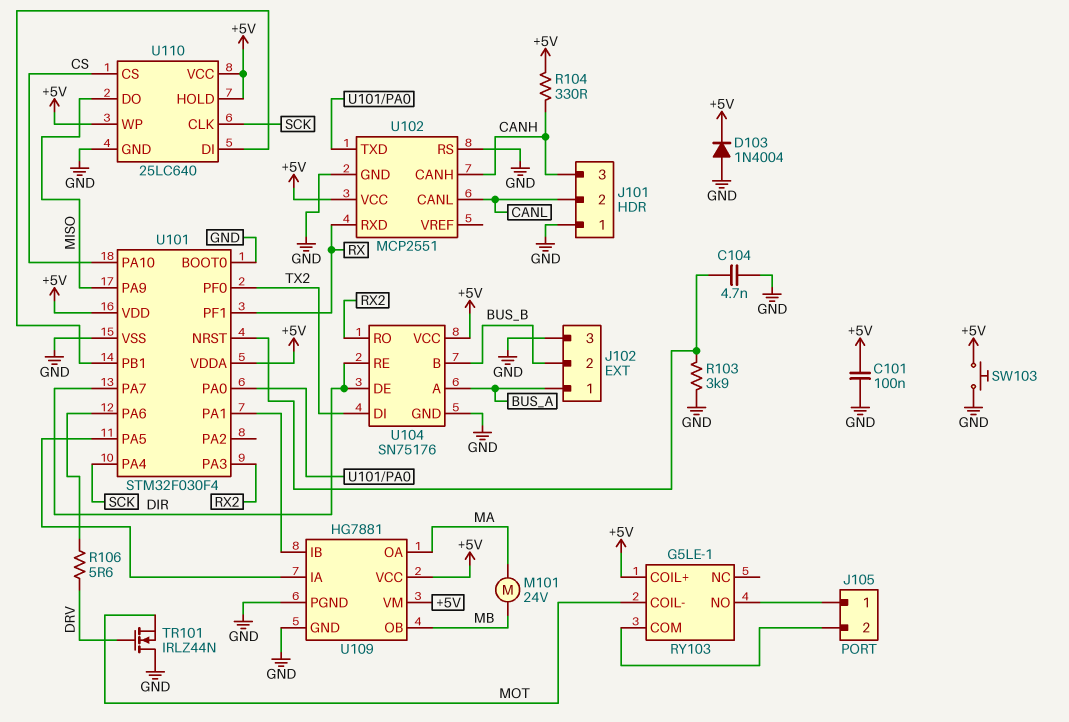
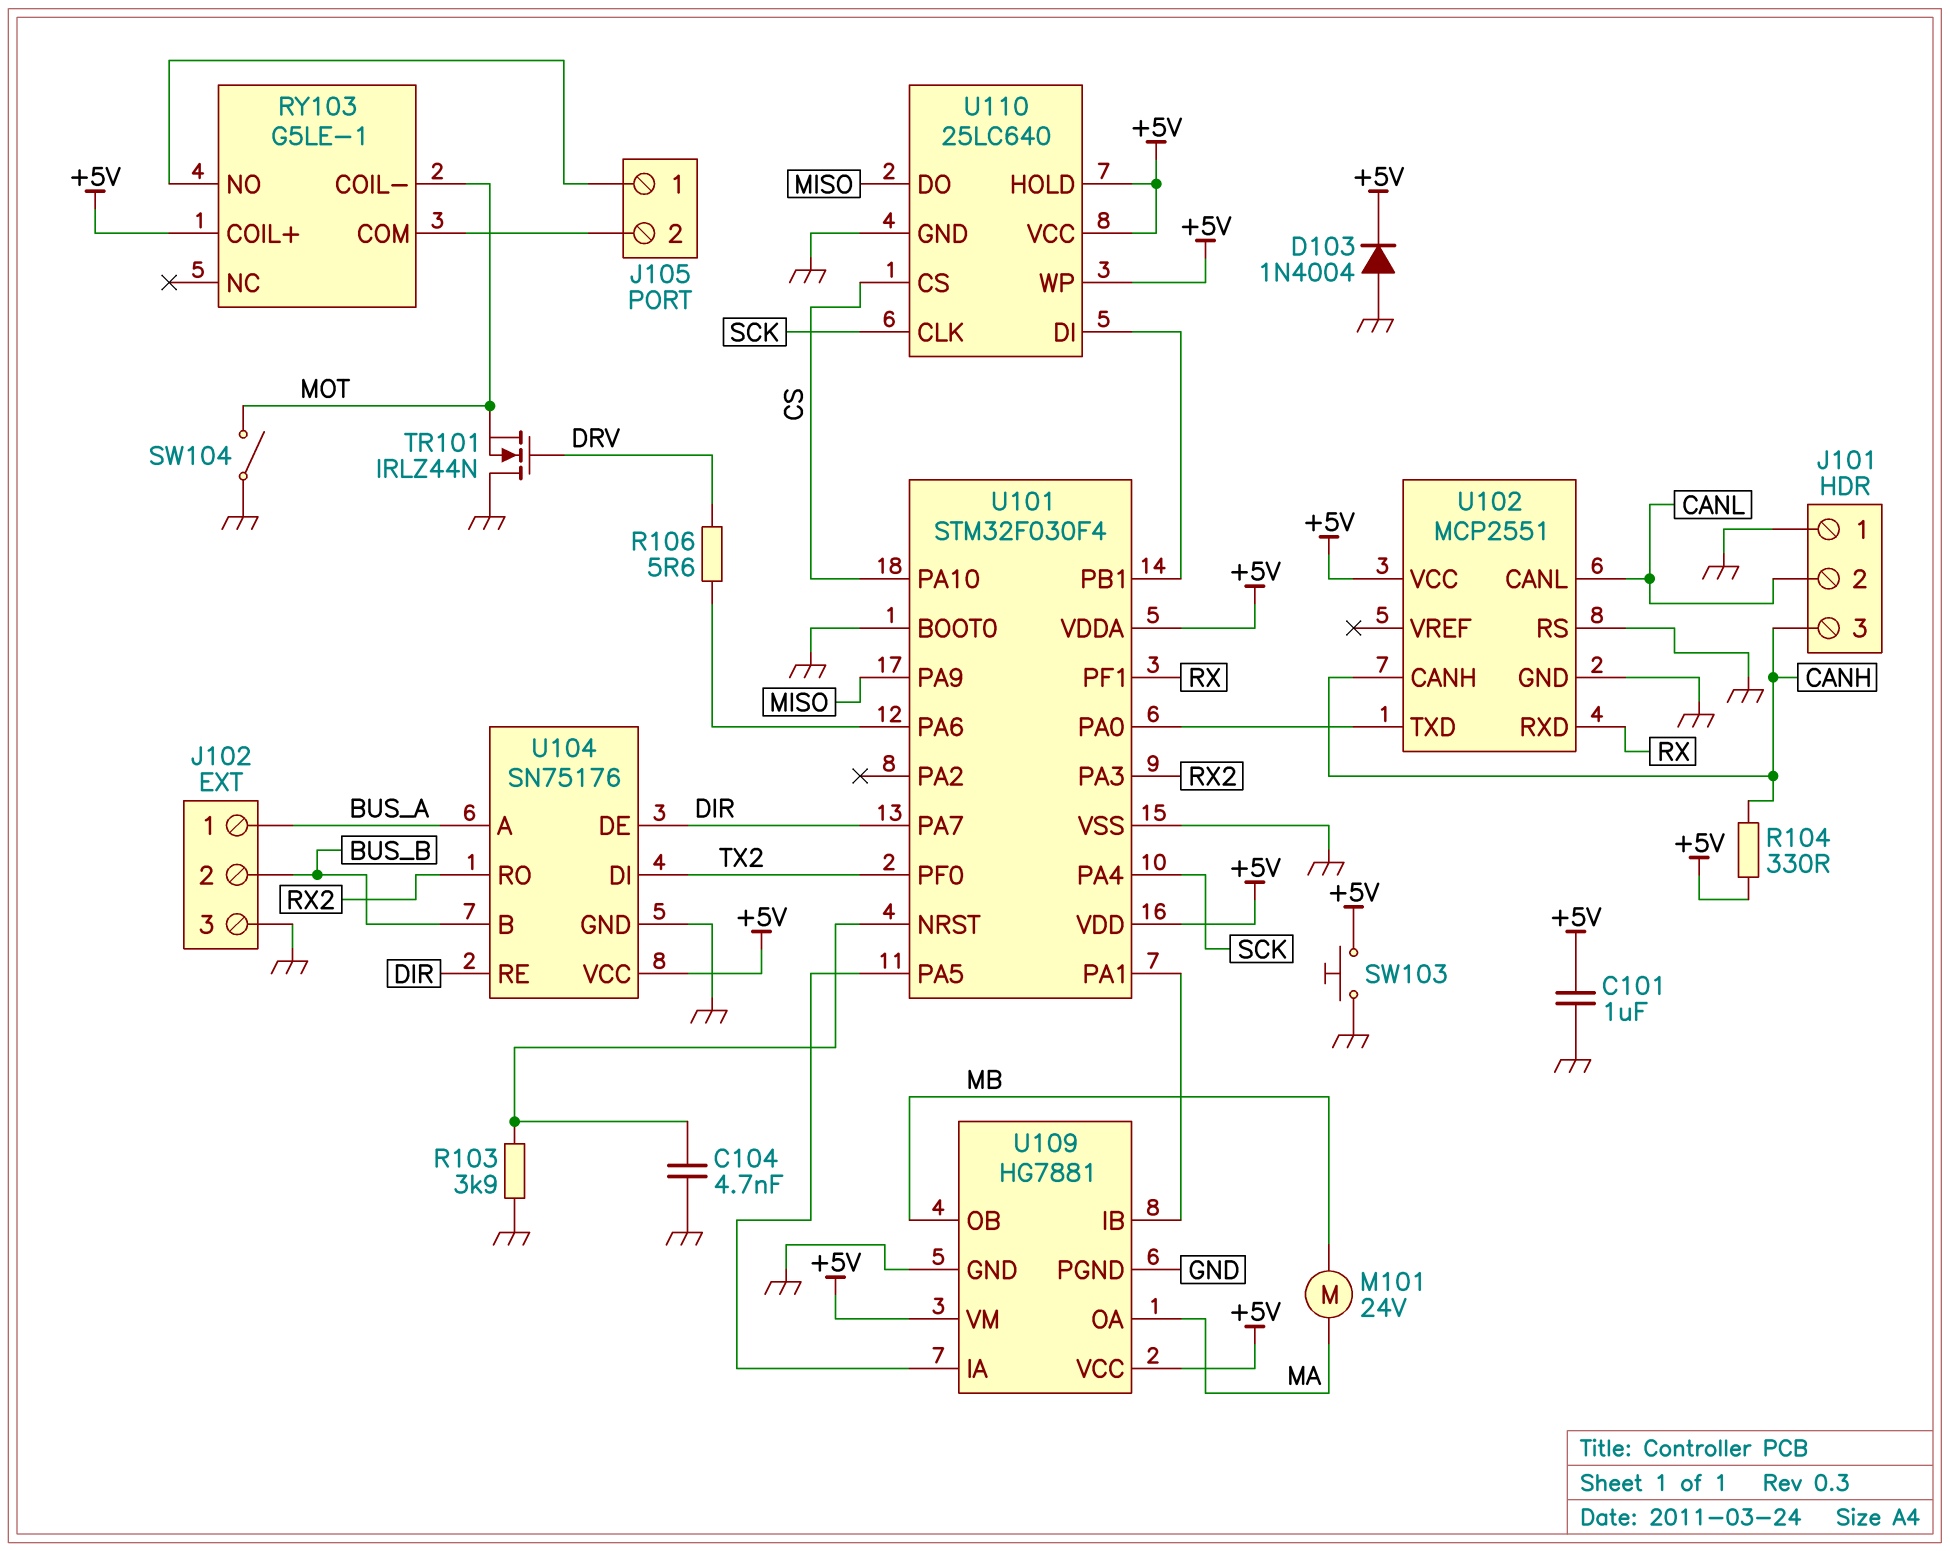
C101: 100nF (+5V, GND) -> 1uF (+5V, GND)
SW104: none -> switch (GND, MOT)

